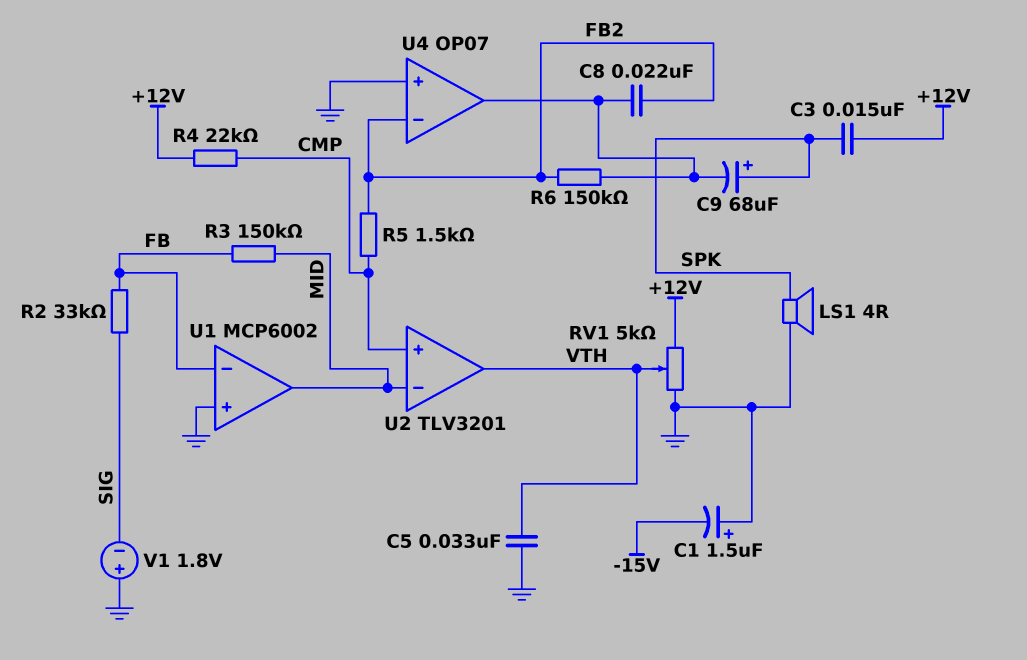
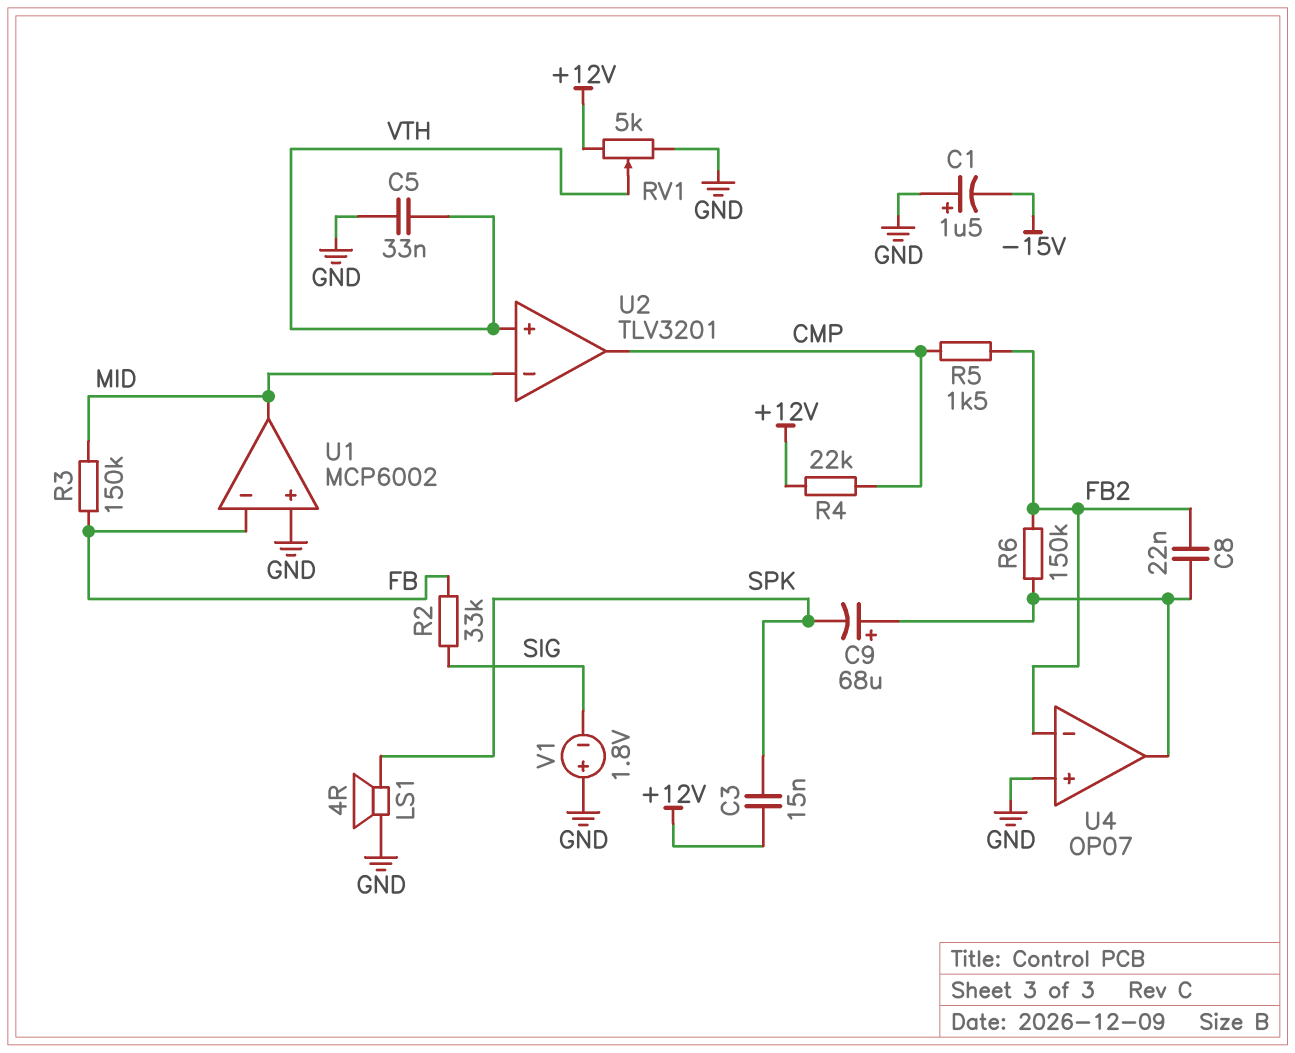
C9: 68uF (plus SPK, minus U4/out) -> 68uF (plus U4/out, minus SPK)
U2 pin in+: CMP -> VTH
U2 pin out: VTH -> CMP

